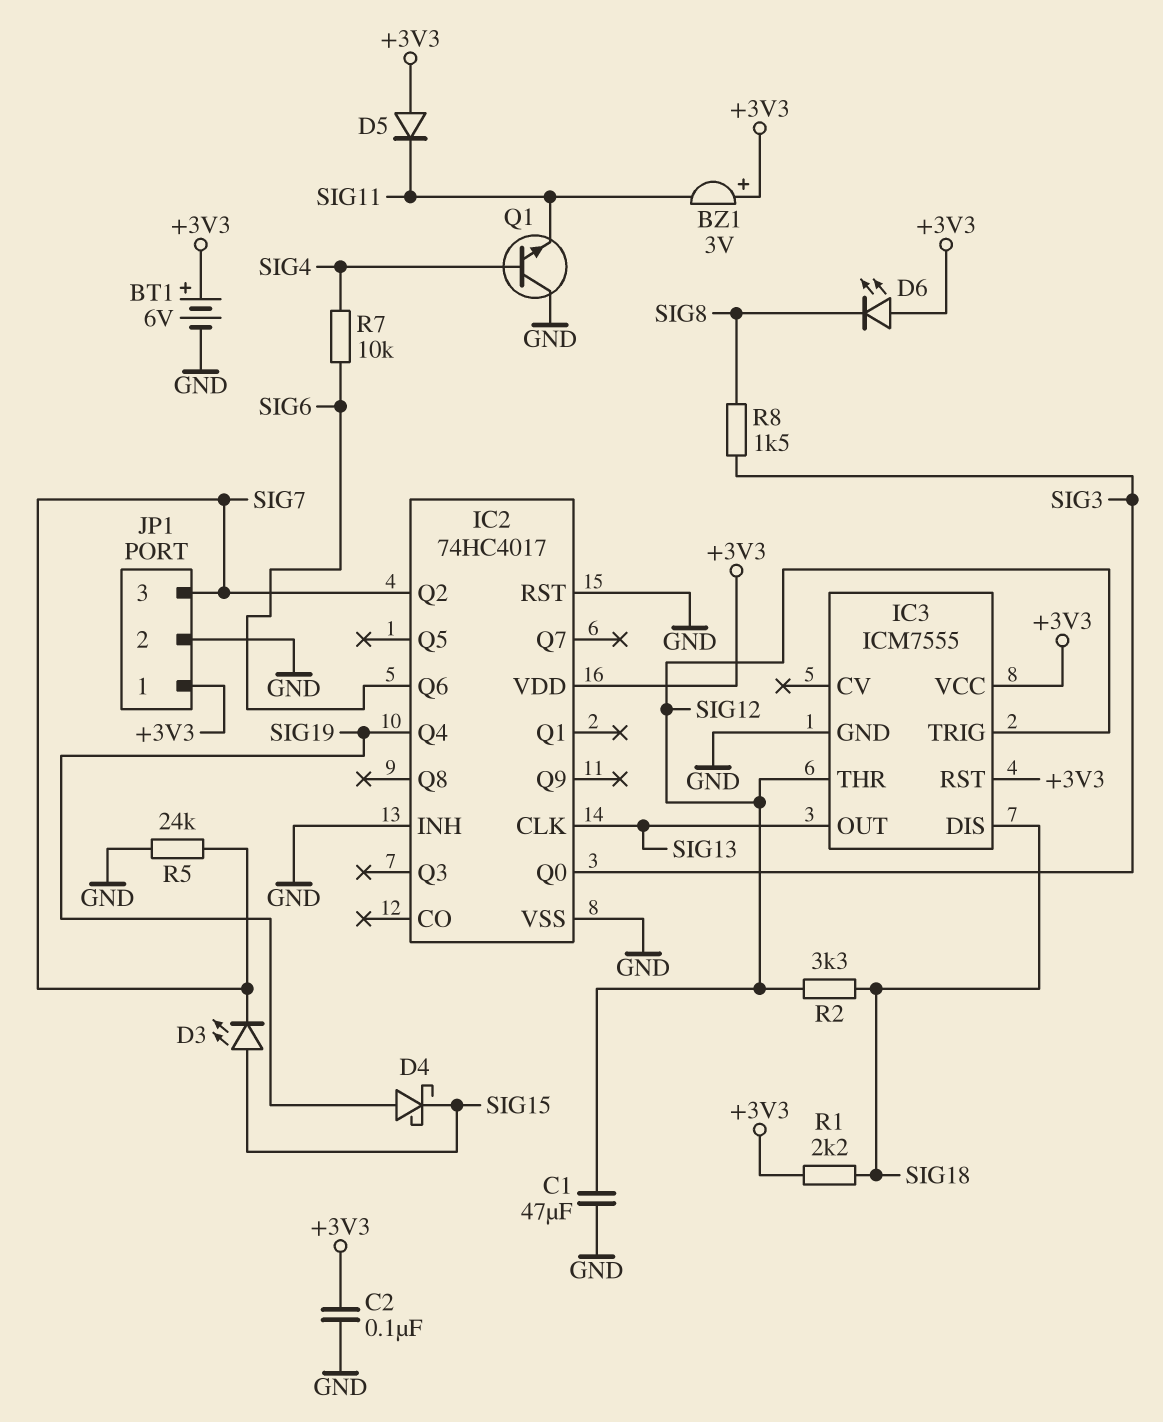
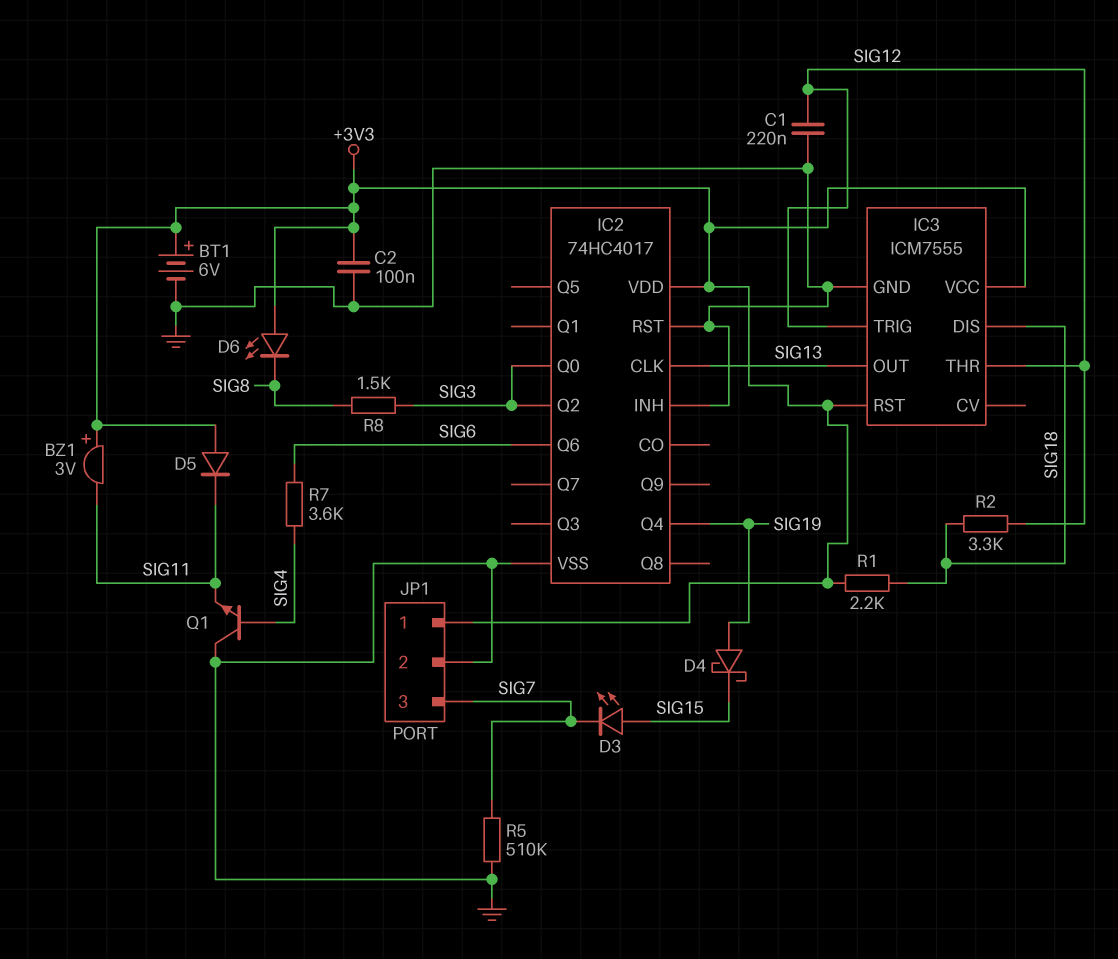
C1: 47uF (GND, SIG12) -> 220nF (GND, SIG12)
IC2 pin Q2: SIG7 -> SIG3
R5: 24k (GND, SIG7) -> 510k (GND, SIG7)
R7: 10k (SIG4, SIG6) -> 3.6k (SIG4, SIG6)

